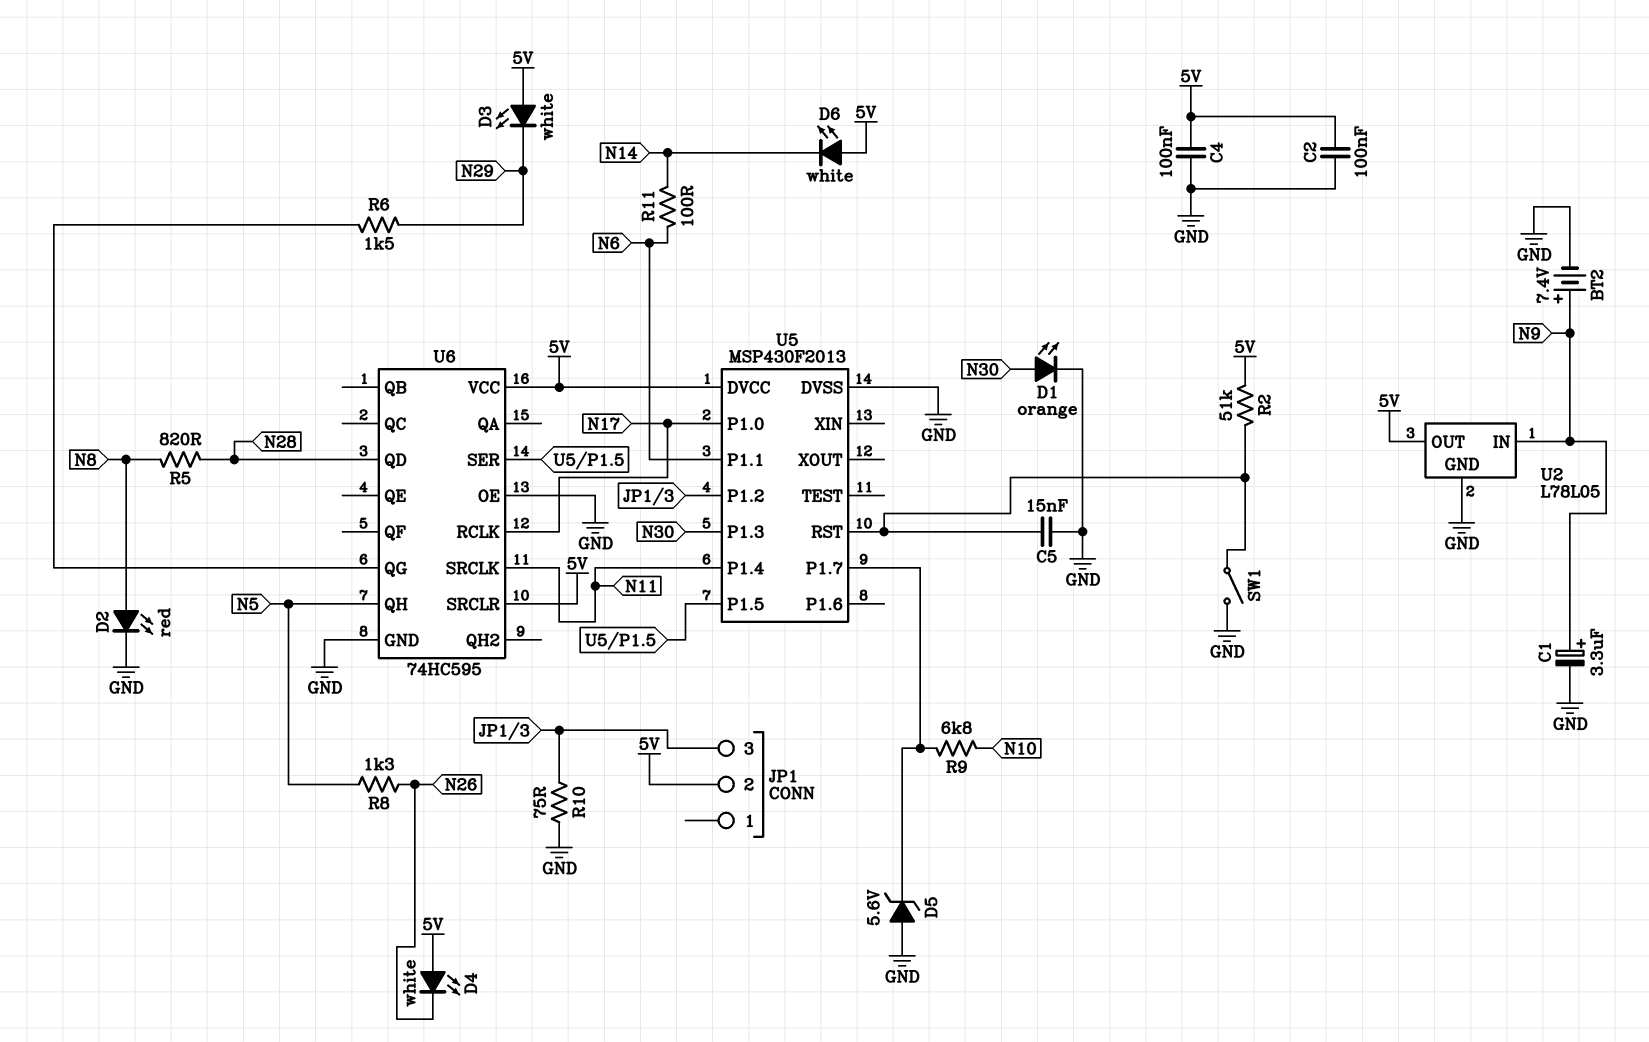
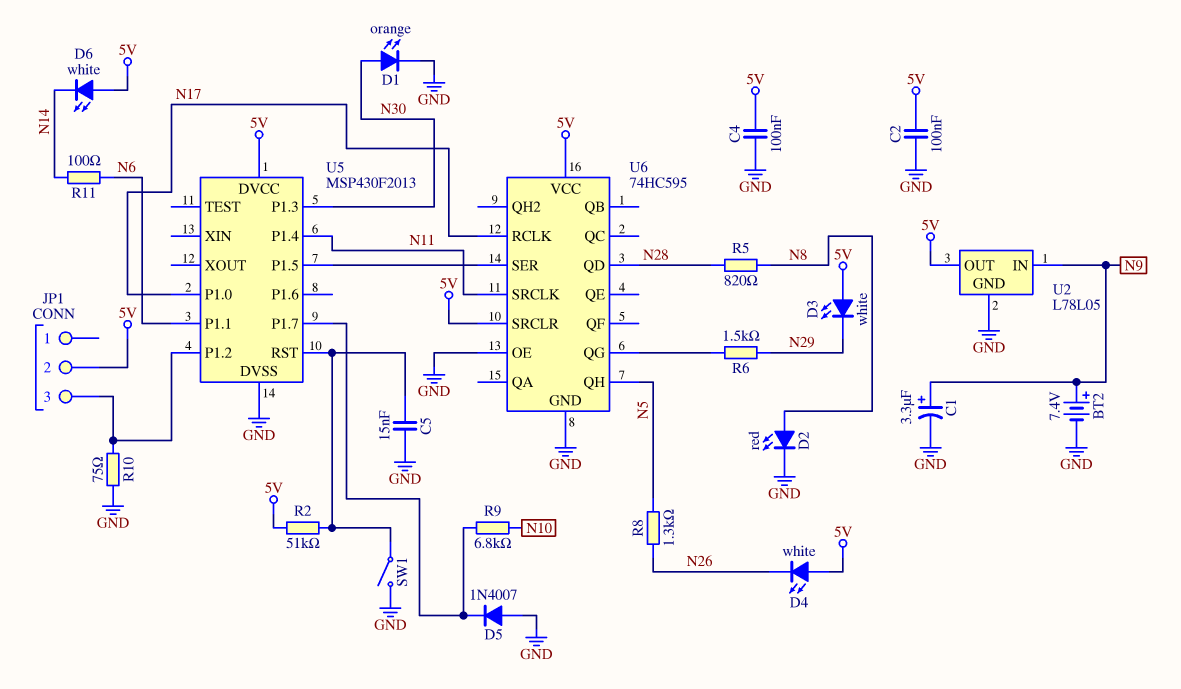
D5: zener 5.6V (A GND, K U5/P1.7) -> diode 1N4007 (A GND, K U5/P1.7)

